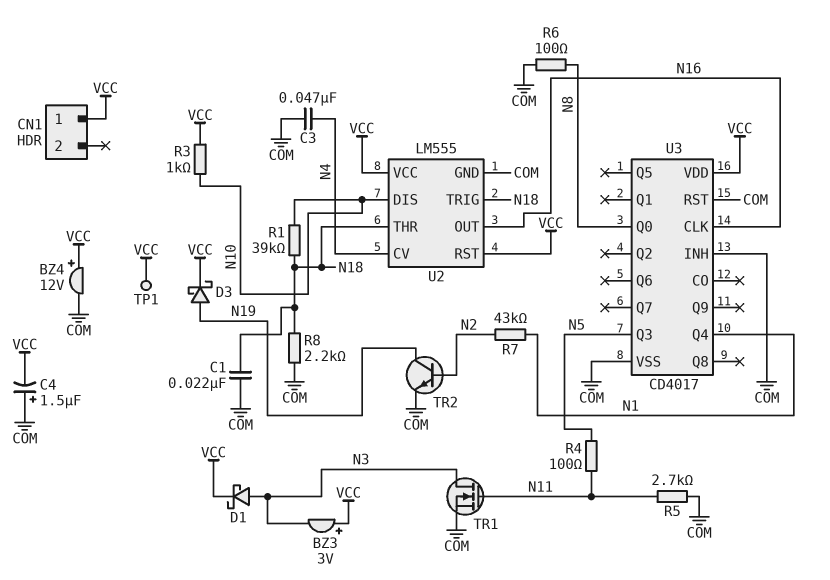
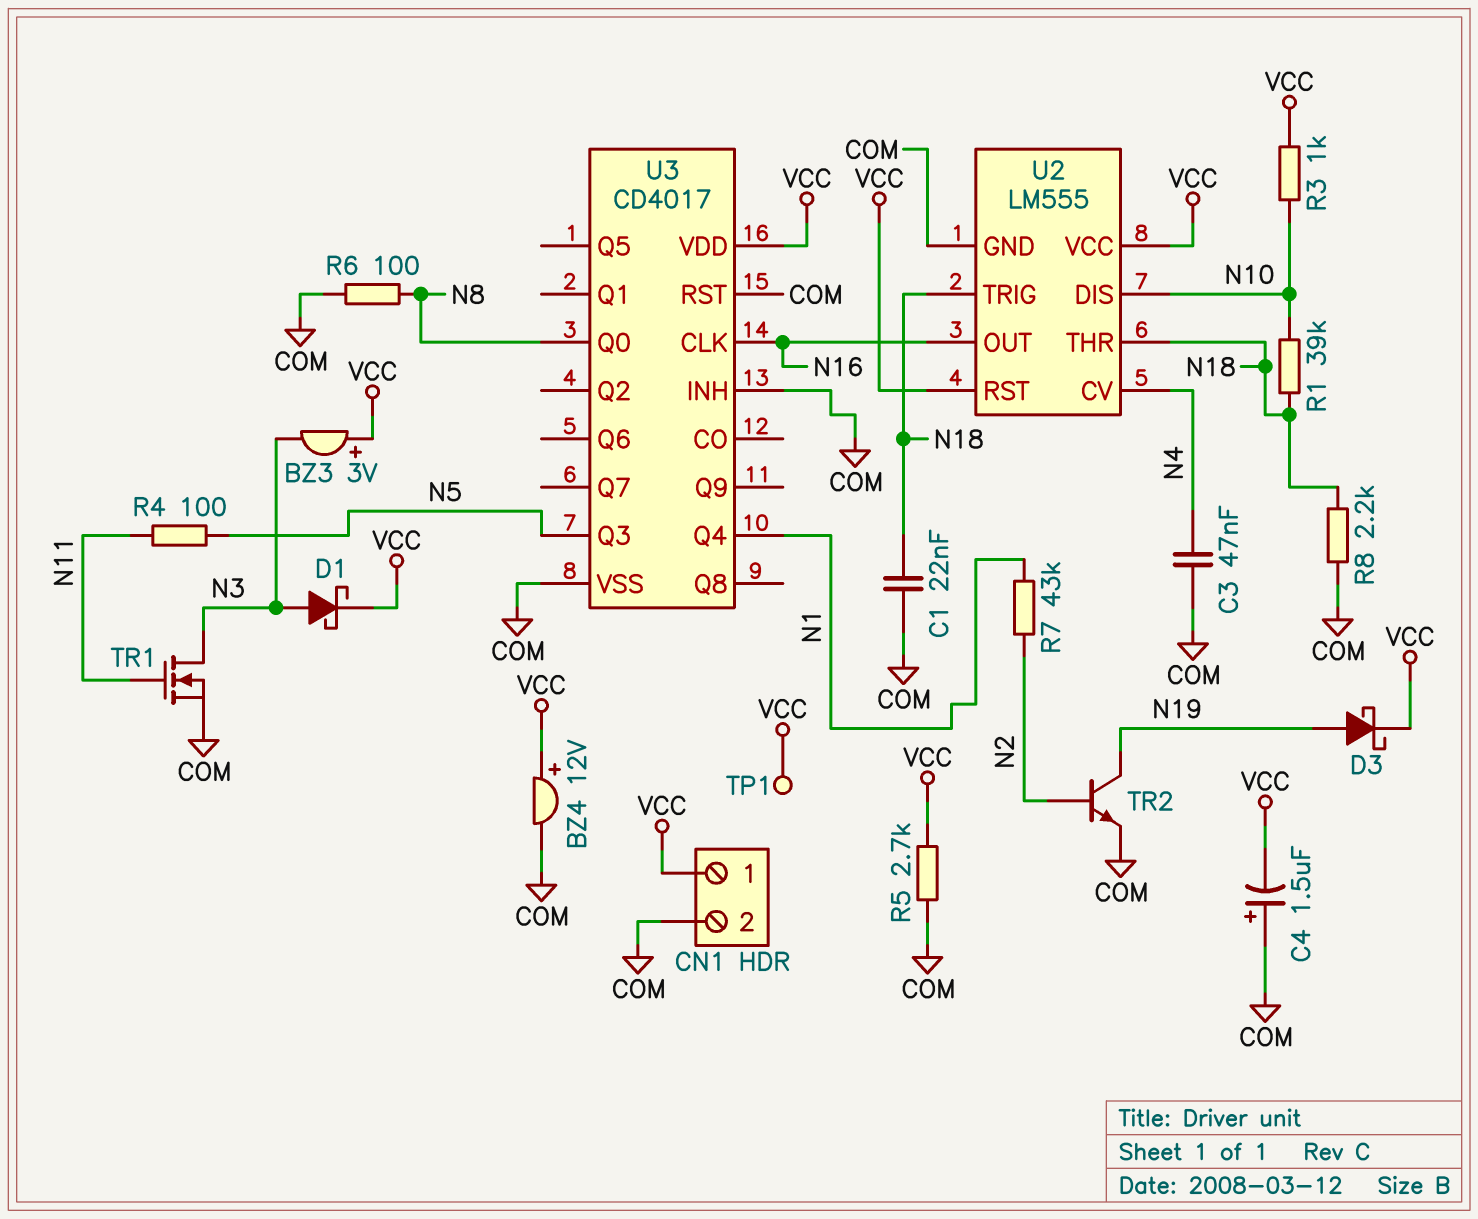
CN1 pin 2: none -> COM
R5: 2.7k (COM, N11) -> 2.7k (COM, VCC)

